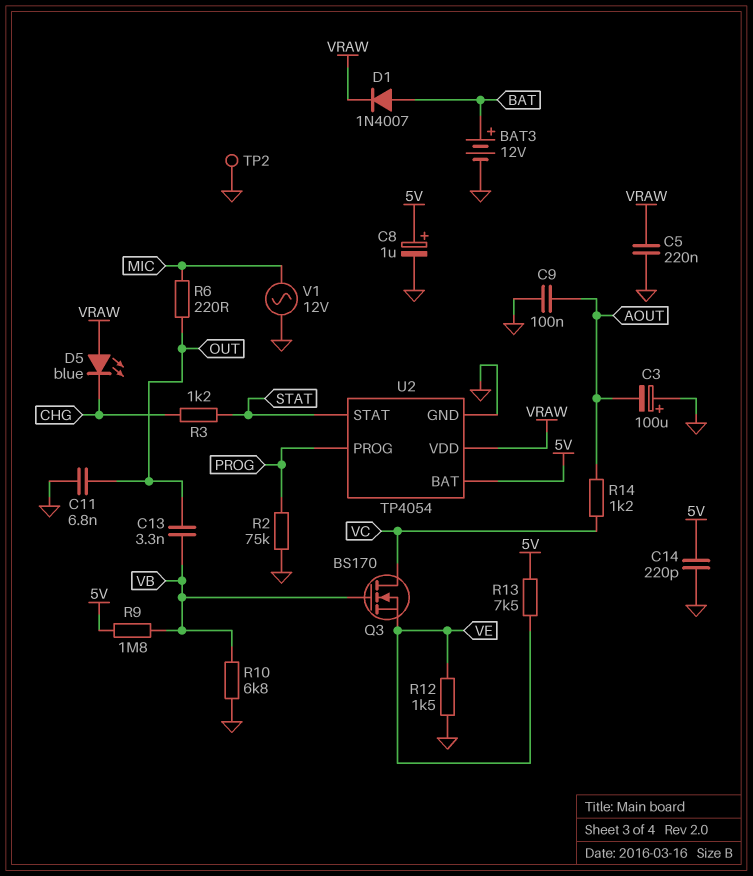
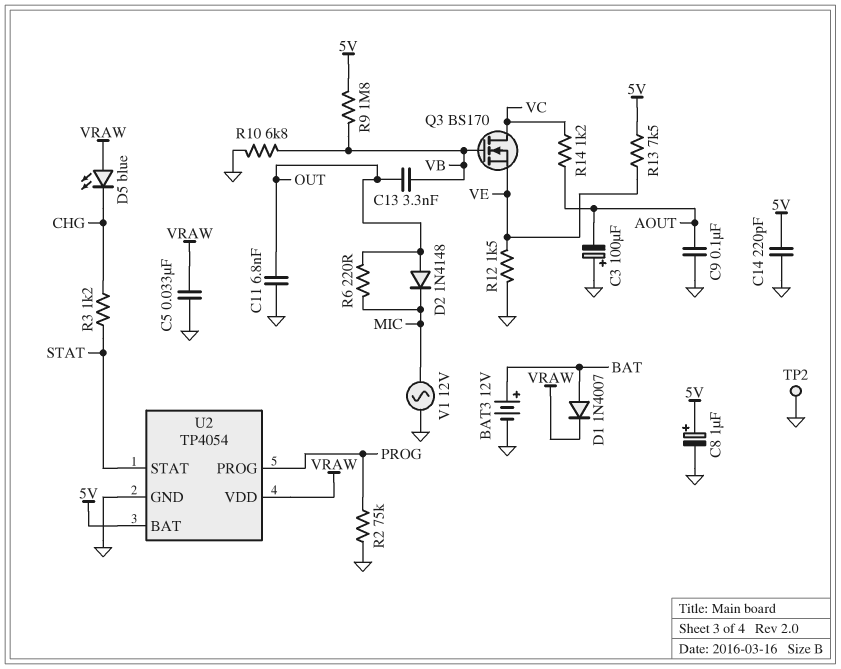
C5: 220nF (GND, VRAW) -> 33nF (GND, VRAW)
D2: none -> diode 1N4148 (A OUT, K MIC)

